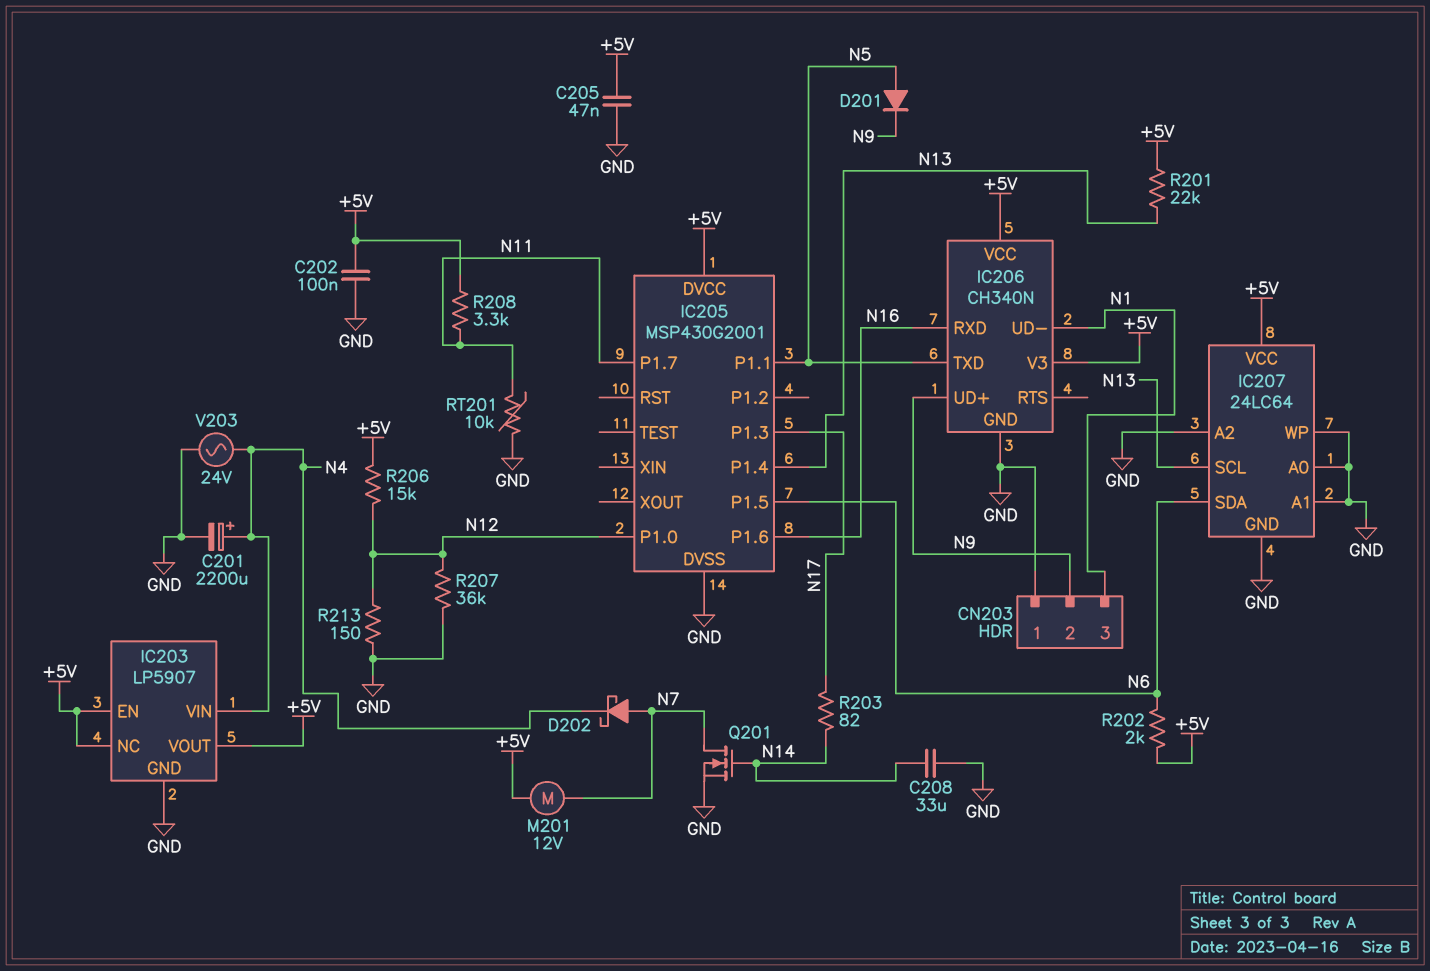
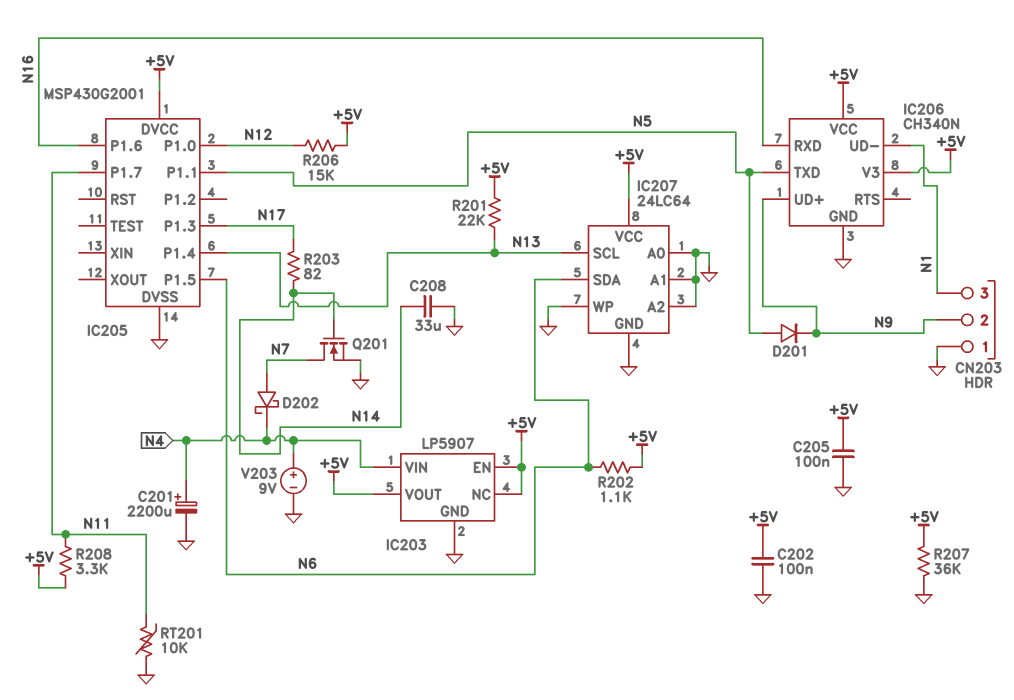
C205: 47nF (+5V, GND) -> 100nF (+5V, GND)
M201: motor 12V (+5V, N7) -> none
R202: 2k (+5V, N6) -> 1.1k (+5V, N6)
R207: 36k (GND, N12) -> 36k (+5V, GND)
R213: 150 (GND, N12) -> none
V203: AC 24V (GND, N4) -> 9V (plus N4, minus GND)

